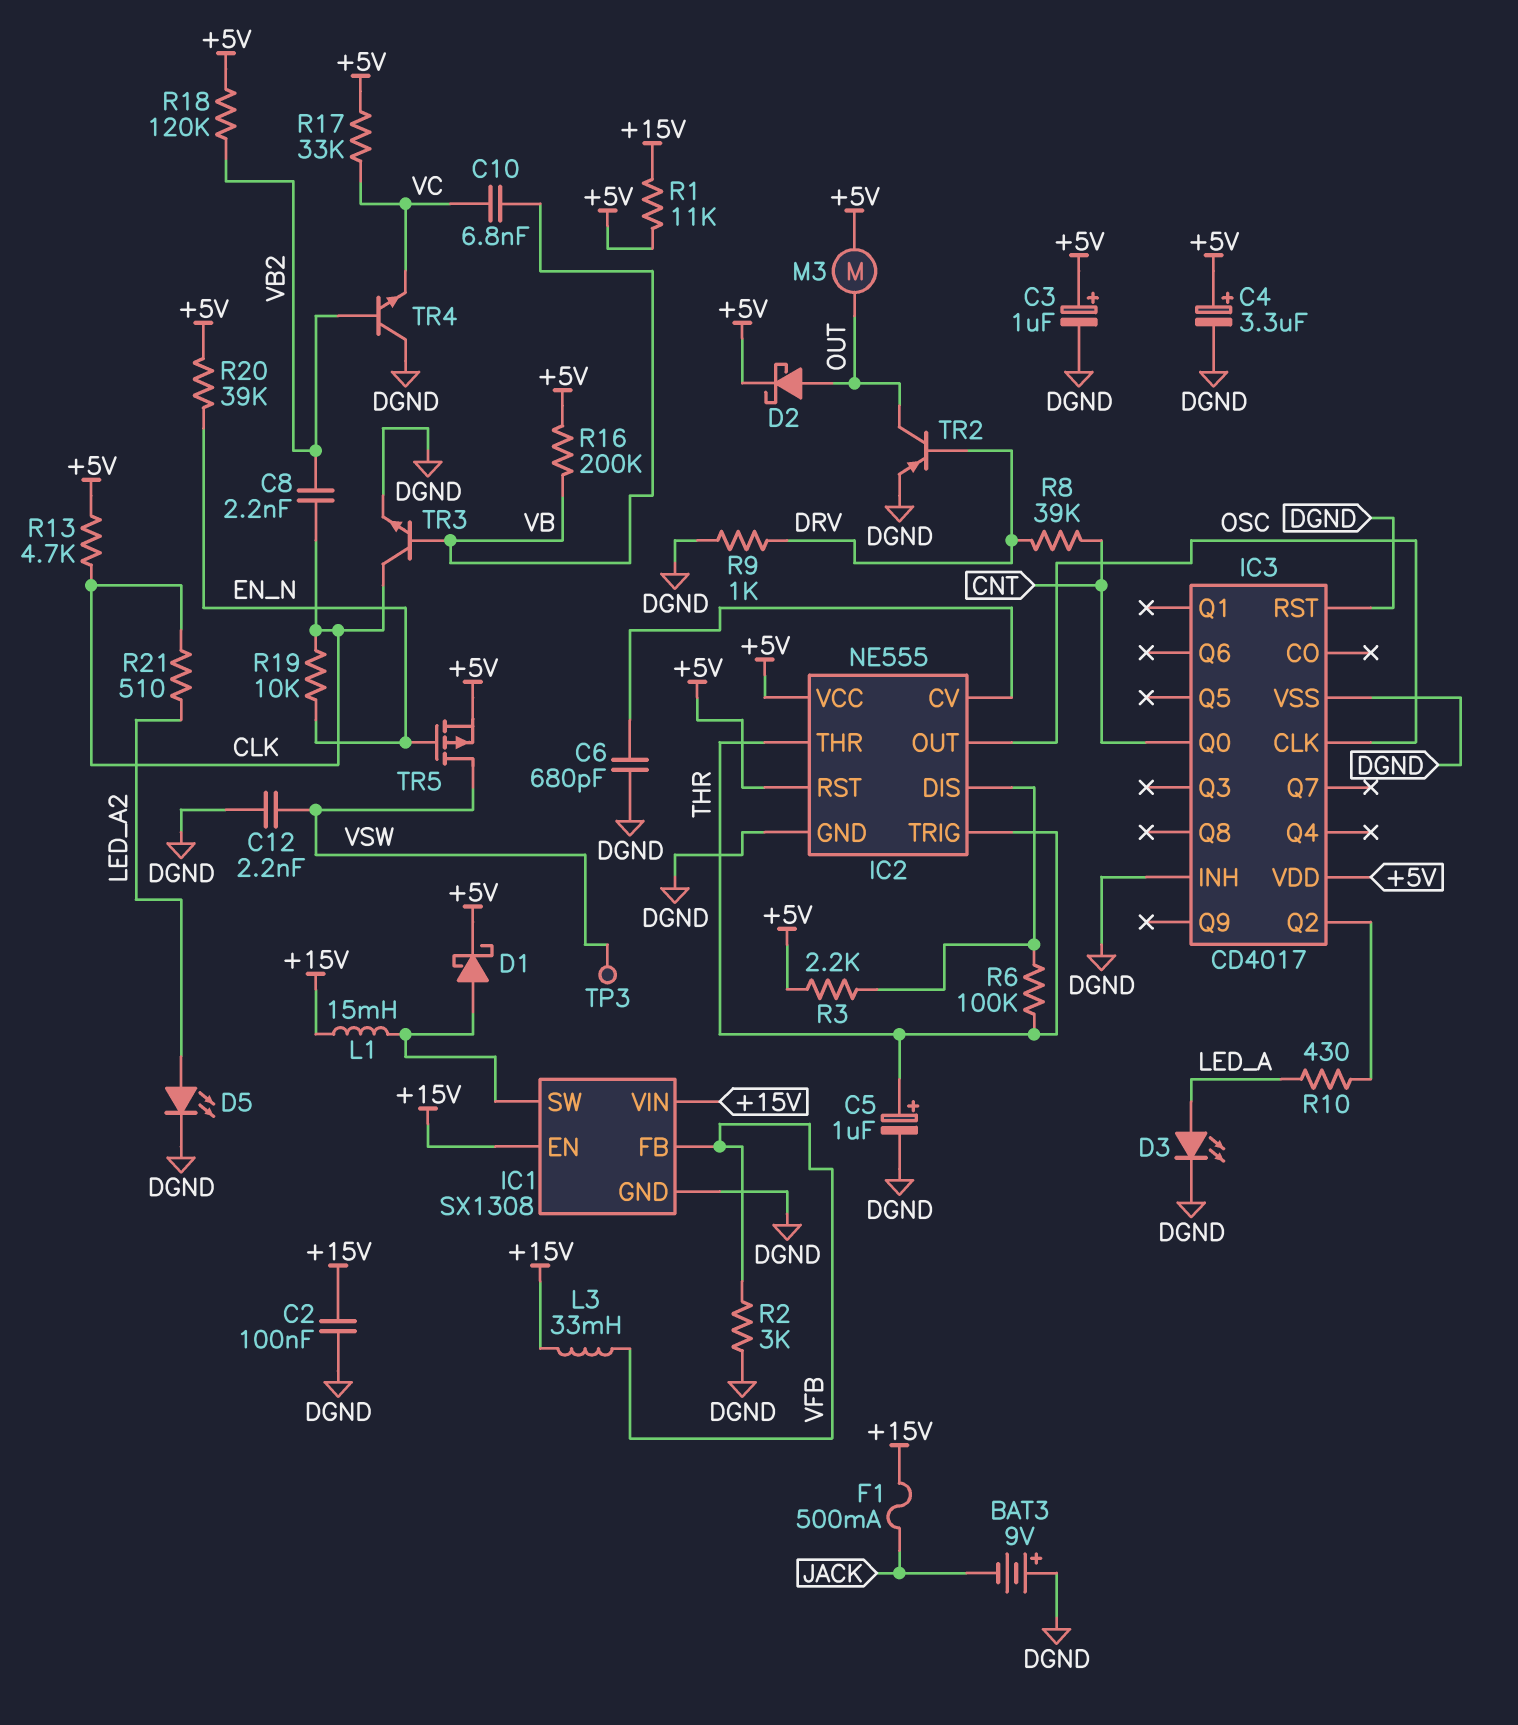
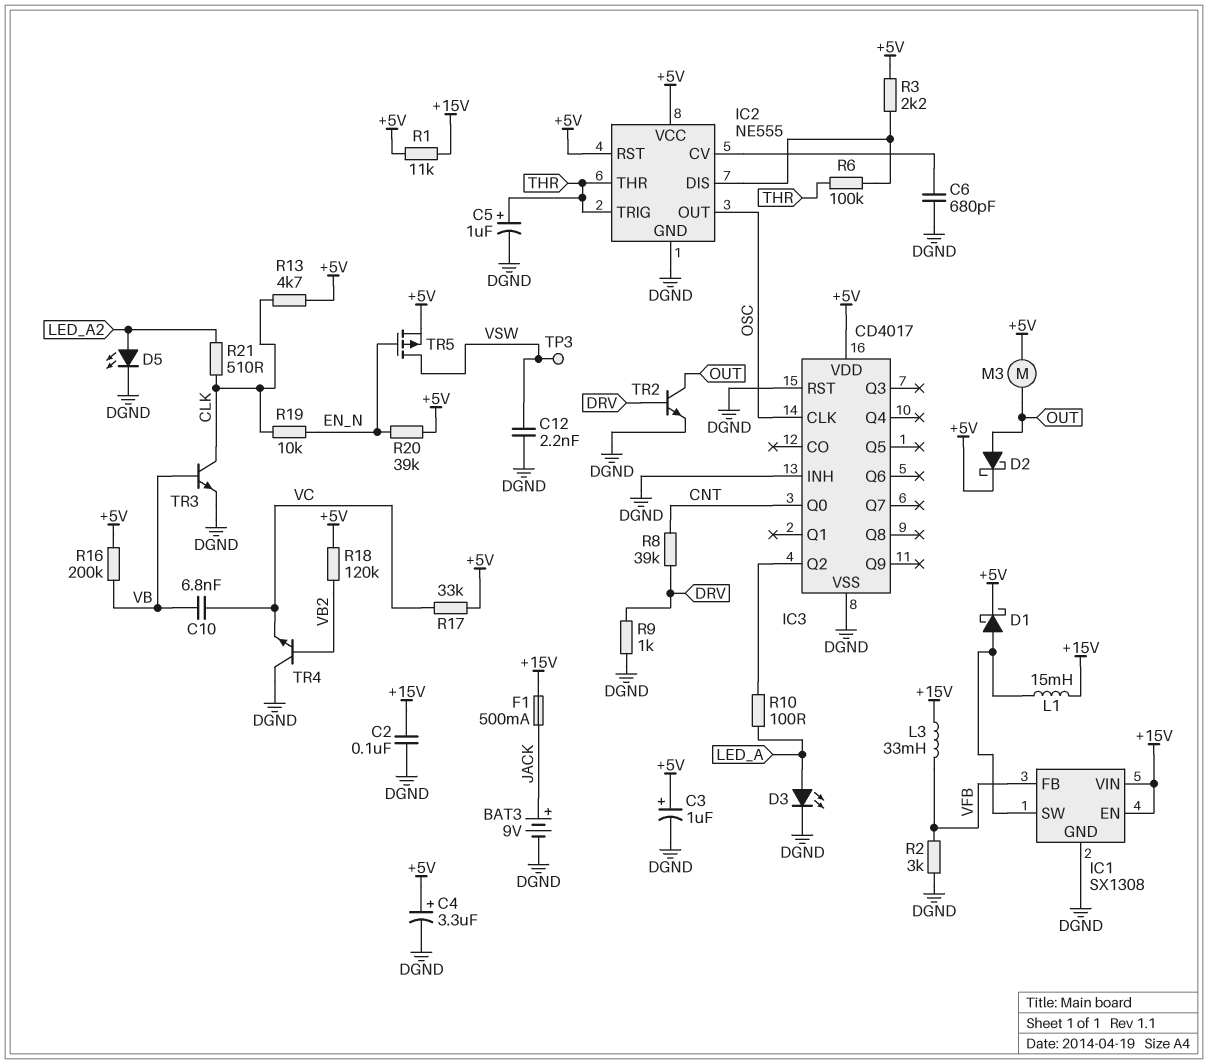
BAT3: 9V (plus DGND, minus JACK) -> 9V (plus JACK, minus DGND)
C8: 2.2nF (CLK, VB2) -> none
R10: 430 (IC3/Q2, LED_A) -> 100 (IC3/Q2, LED_A)
TR2: PNP (B DRV, C OUT, E DGND) -> NPN (B DRV, C OUT, E DGND)

